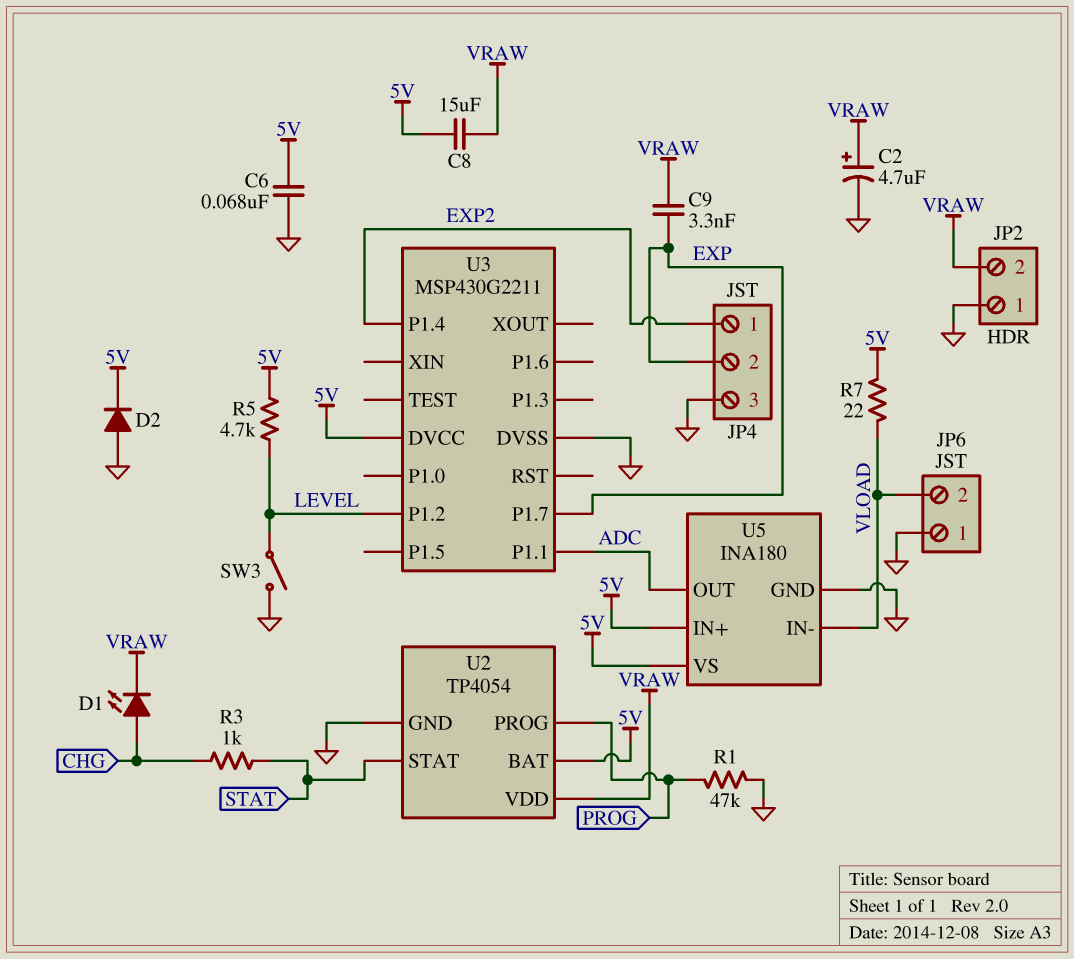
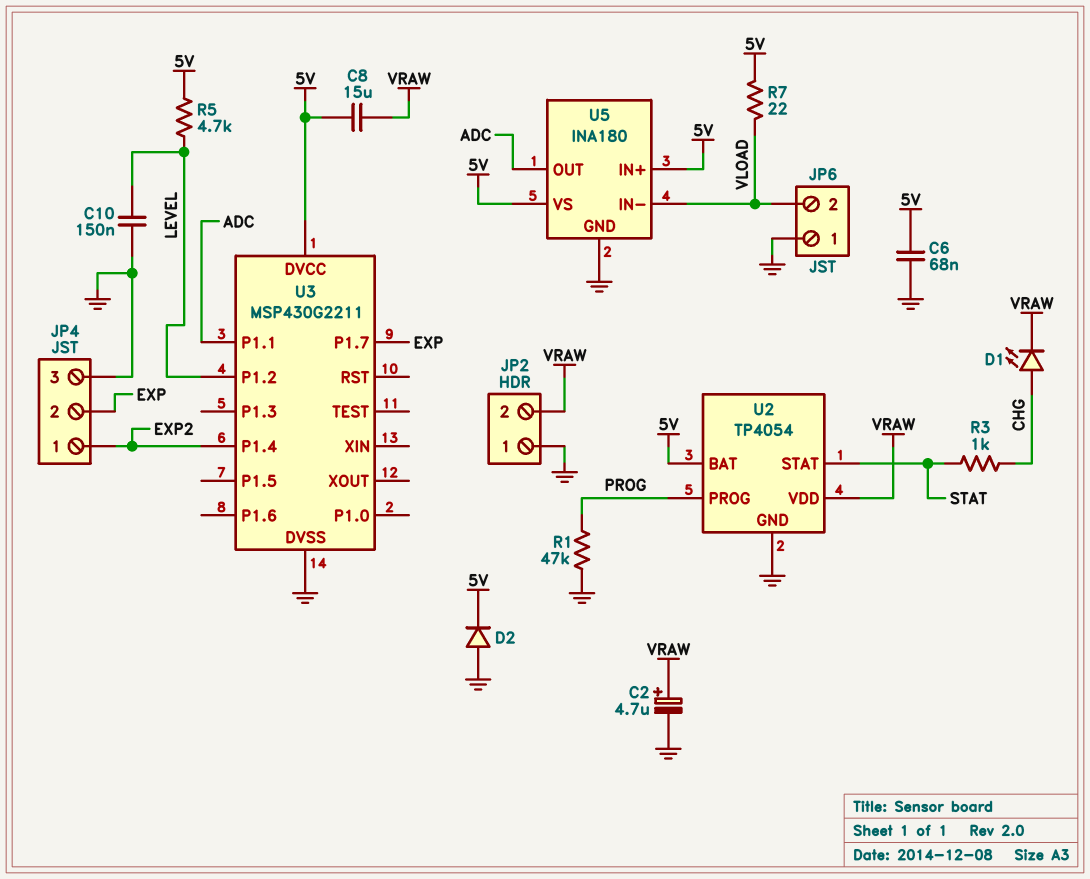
C9: 3.3nF (EXP, VRAW) -> none
C10: none -> 150nF (GND, LEVEL)
SW3: switch (GND, LEVEL) -> none

